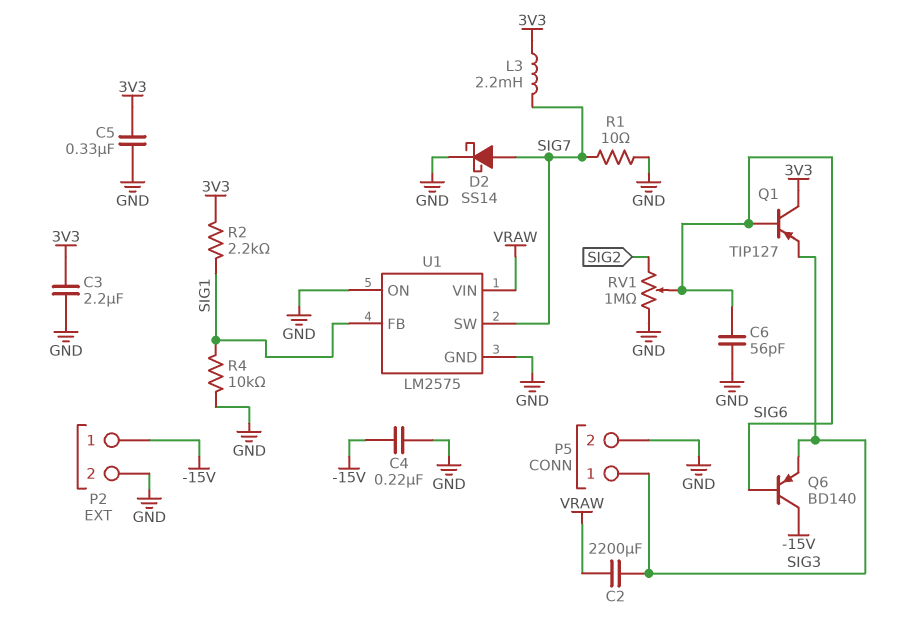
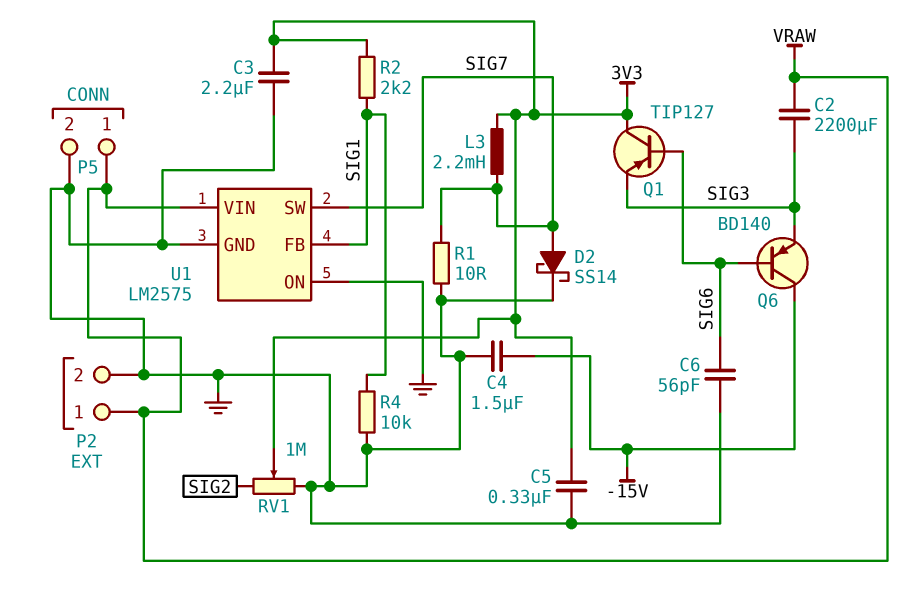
C4: 220nF (-15V, GND) -> 1.5uF (-15V, GND)
P2 pin 1: -15V -> VRAW
P5 pin 1: SIG3 -> VRAW
RV1: 1M (GND, SIG2, wiper SIG6) -> 1M (GND, SIG2, wiper 3V3)

